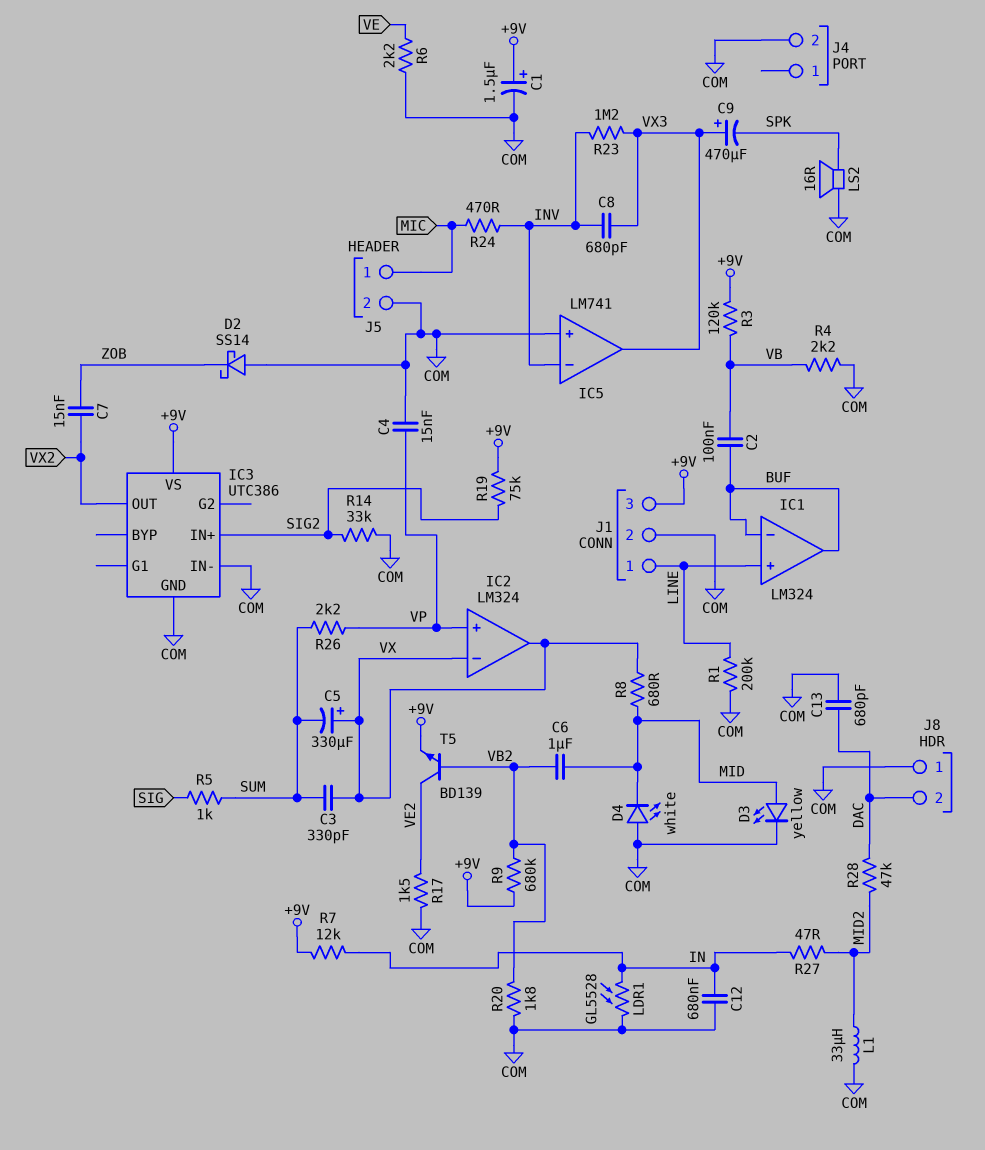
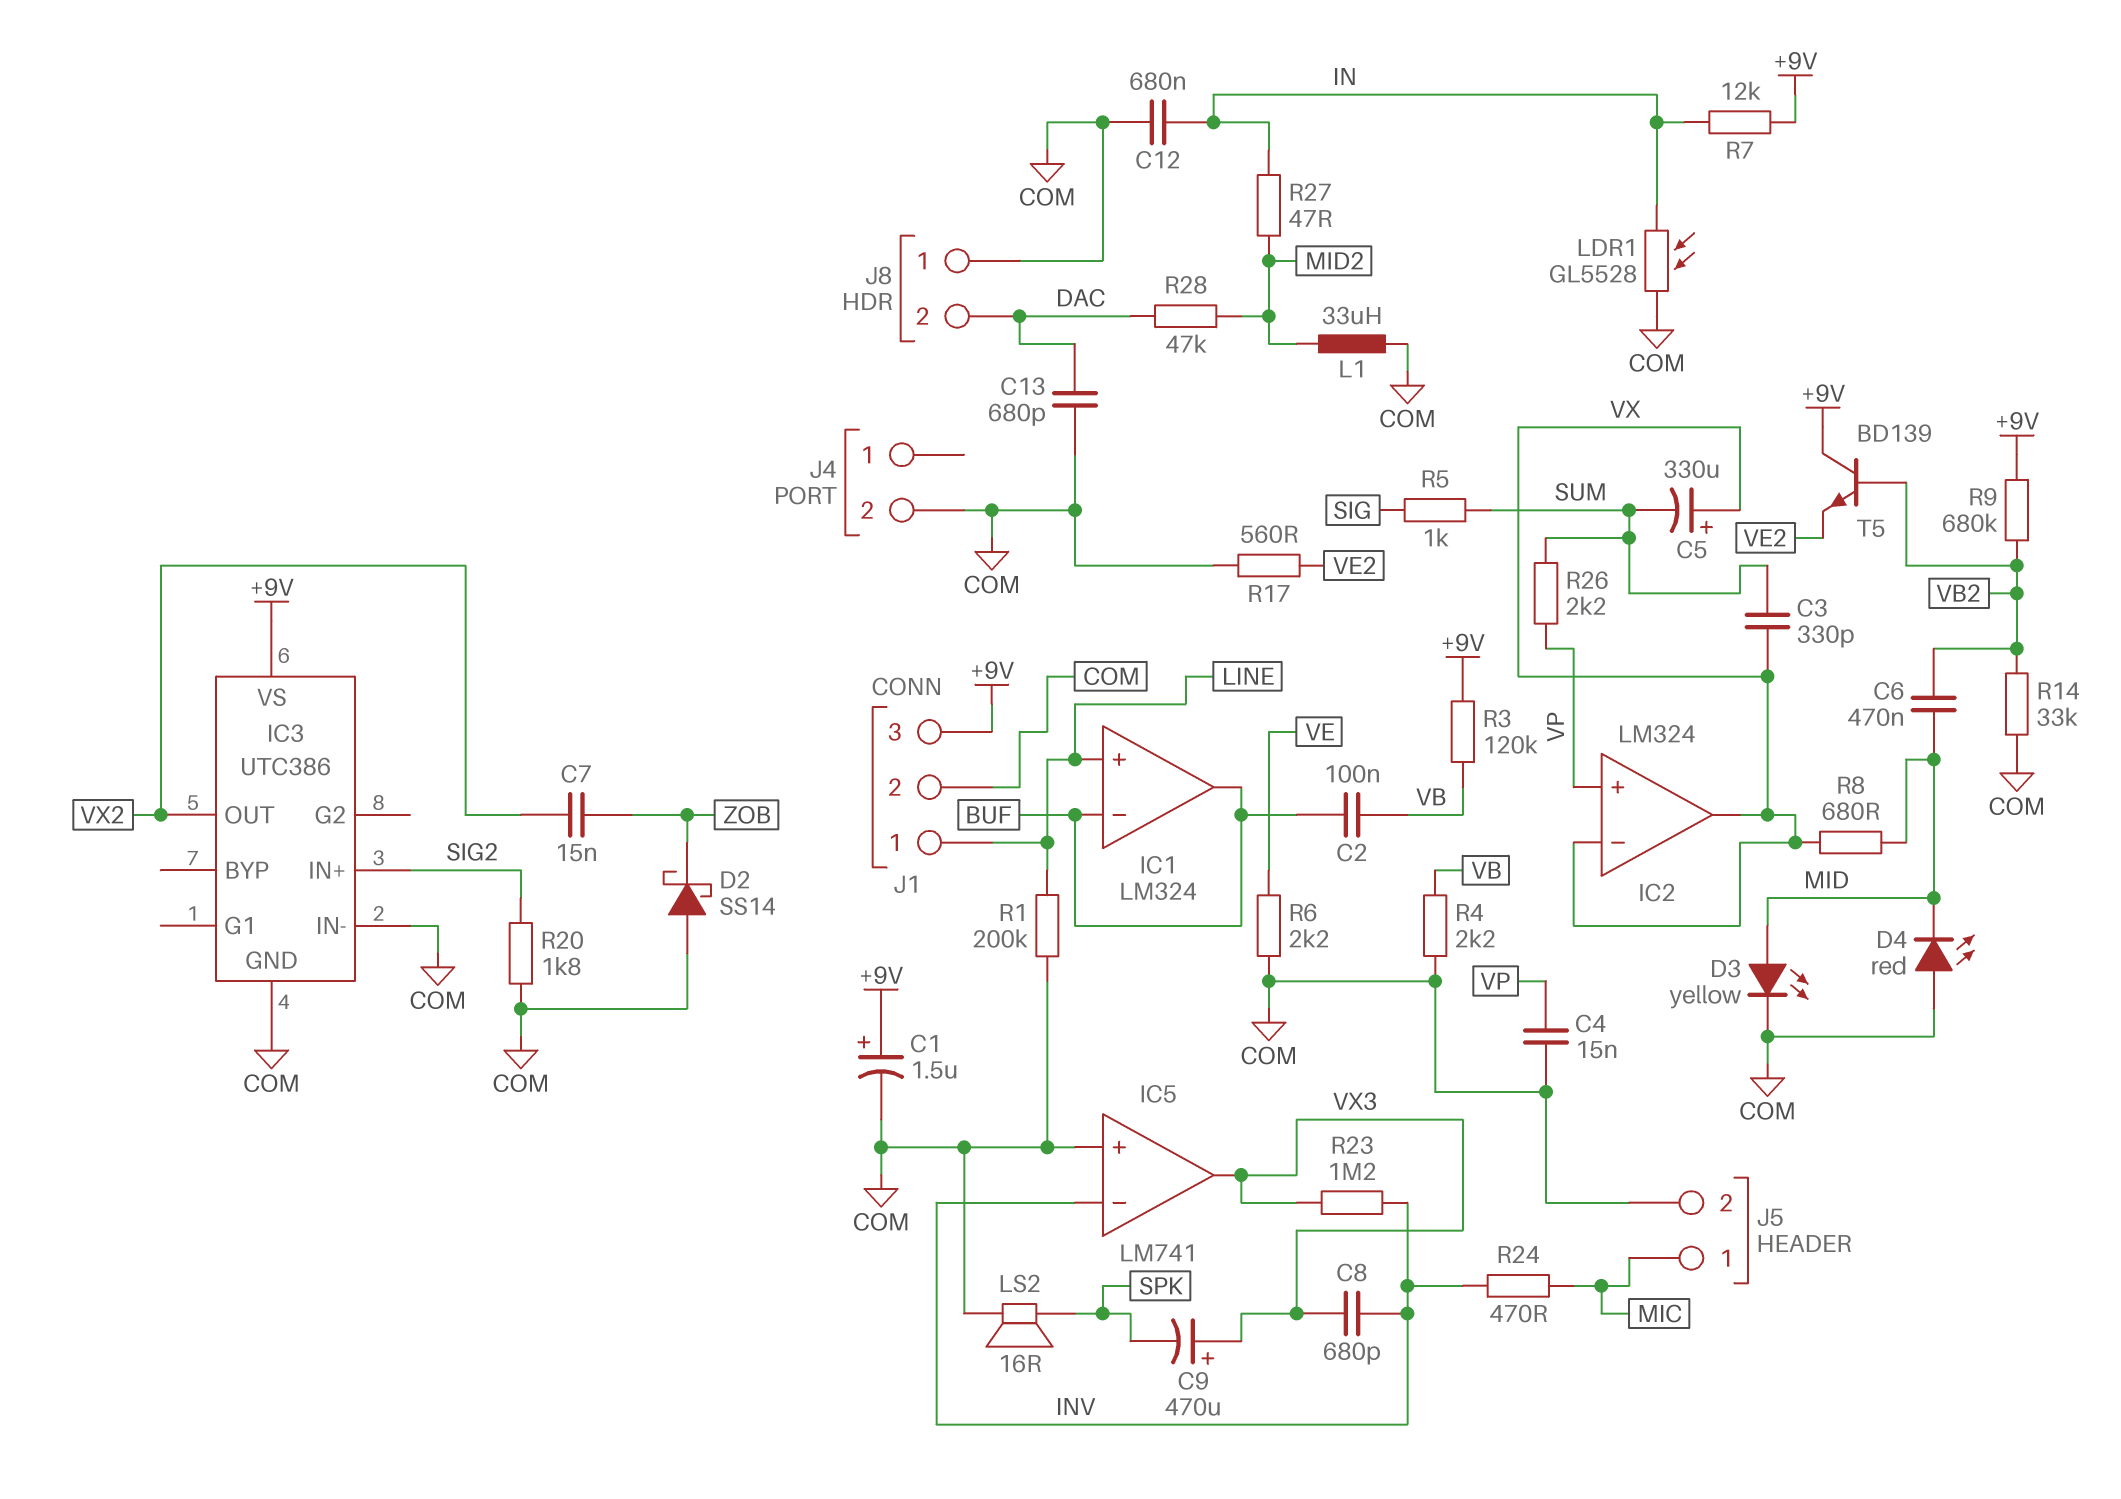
C6: 1uF (MID, VB2) -> 470nF (MID, VB2)
D4: LED white (A COM, K MID) -> LED red (A COM, K MID)
R14: 33k (COM, SIG2) -> 33k (COM, VB2)
R17: 1.5k (COM, VE2) -> 560 (COM, VE2)
R19: 75k (+9V, SIG2) -> none
R20: 1.8k (COM, VB2) -> 1.8k (COM, SIG2)
T5: NPN BD139 (B VB2, C VE2, E +9V) -> NPN BD139 (B VB2, C +9V, E VE2)

